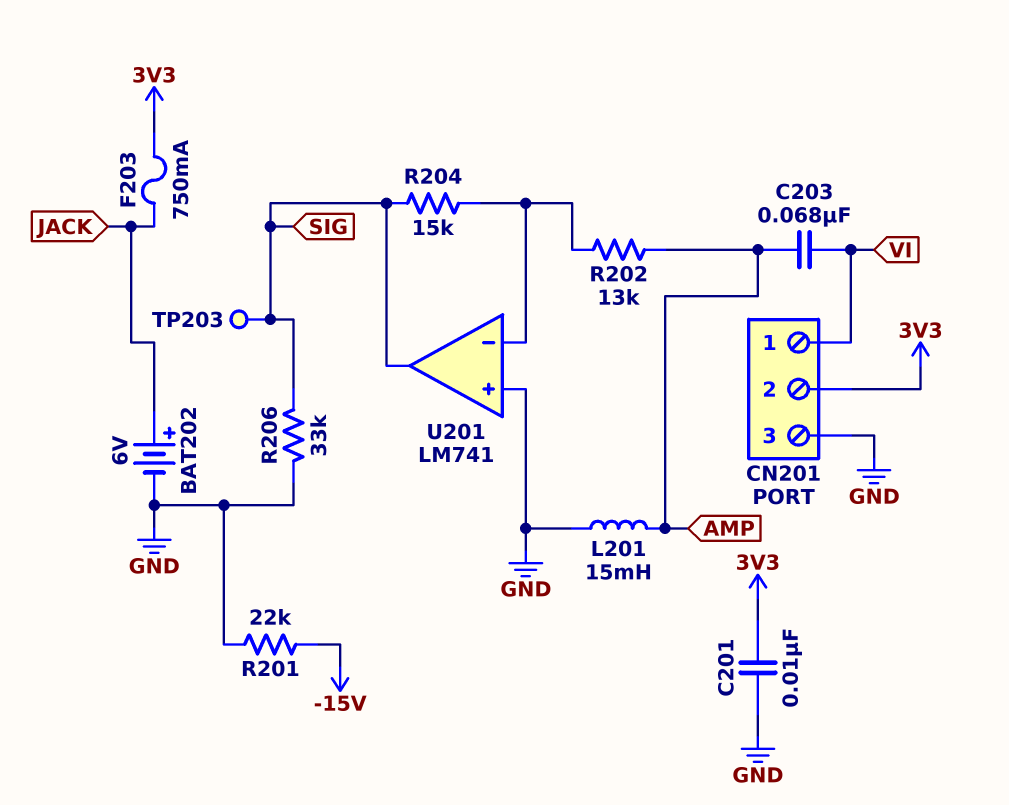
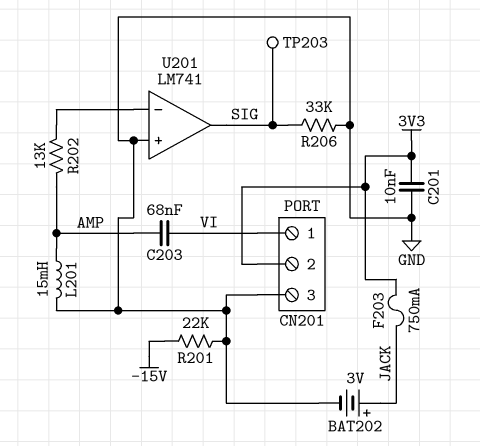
BAT202: 6V (plus JACK, minus GND) -> 3V (plus JACK, minus GND)
R204: 15k (SIG, U201/in-) -> none

